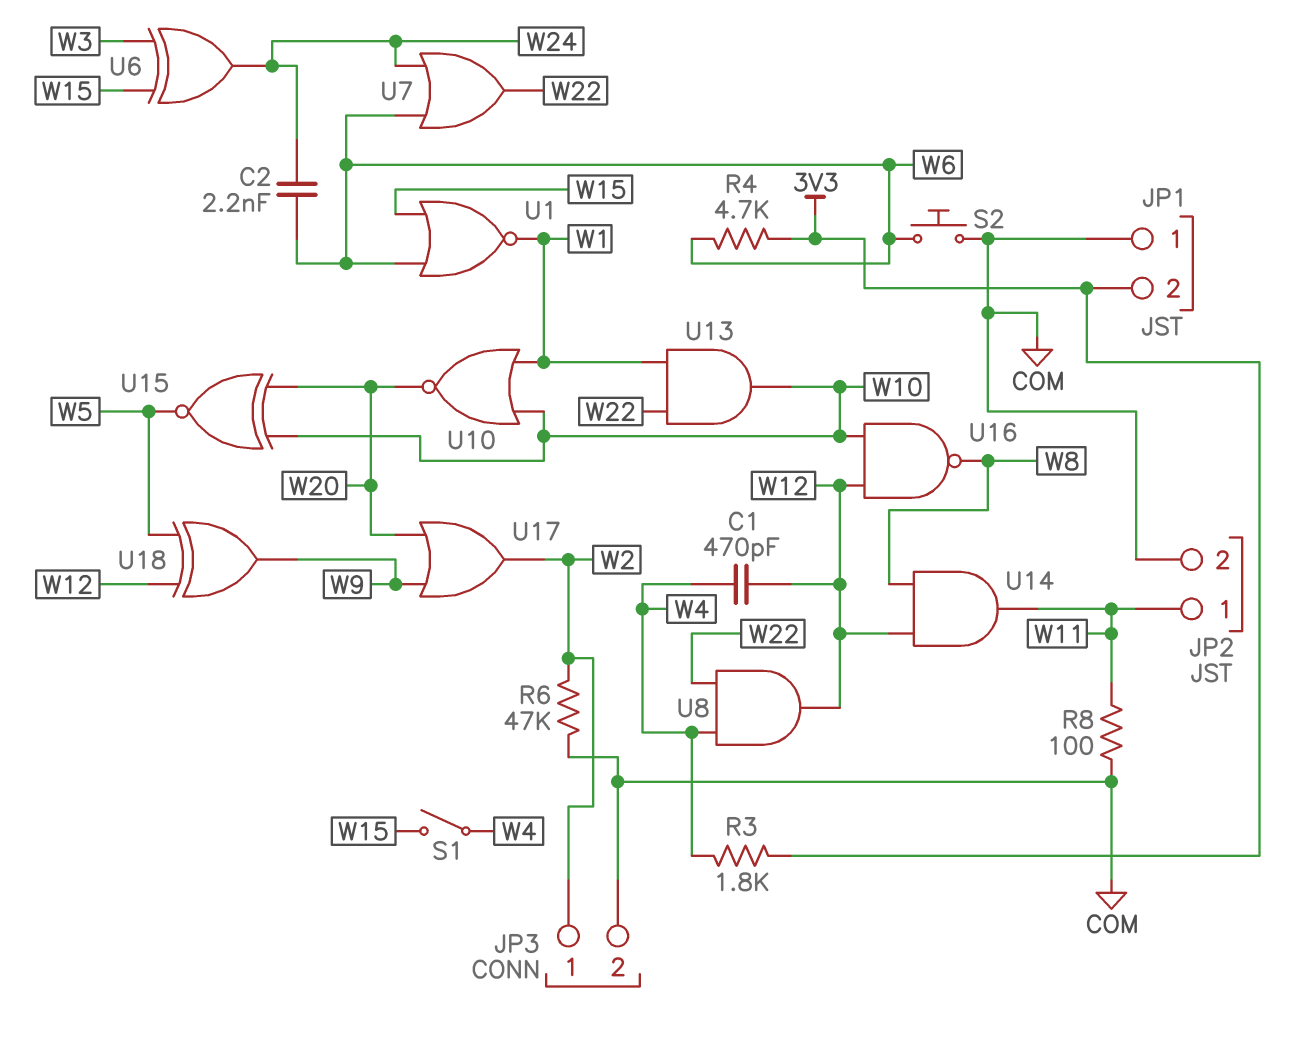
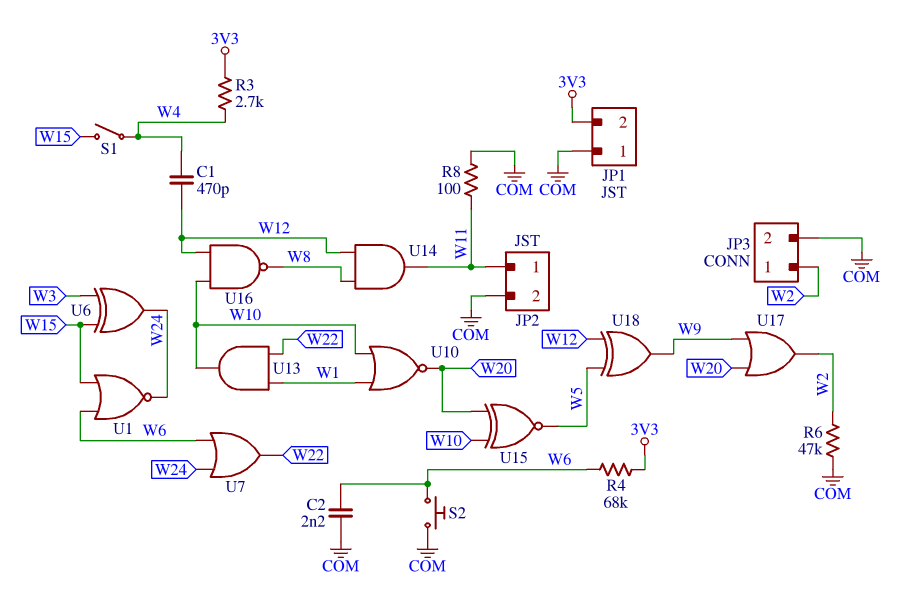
C2: 2.2nF (W6, W24) -> 2.2nF (COM, W6)
R3: 1.8k (3V3, W4) -> 2.7k (3V3, W4)
R4: 4.7k (3V3, W6) -> 68k (3V3, W6)
U1: NOR (in W6, in W15, out W1) -> NOR (in W6, in W15, out W24)
U8: AND (in W4, in W22, out W12) -> none

